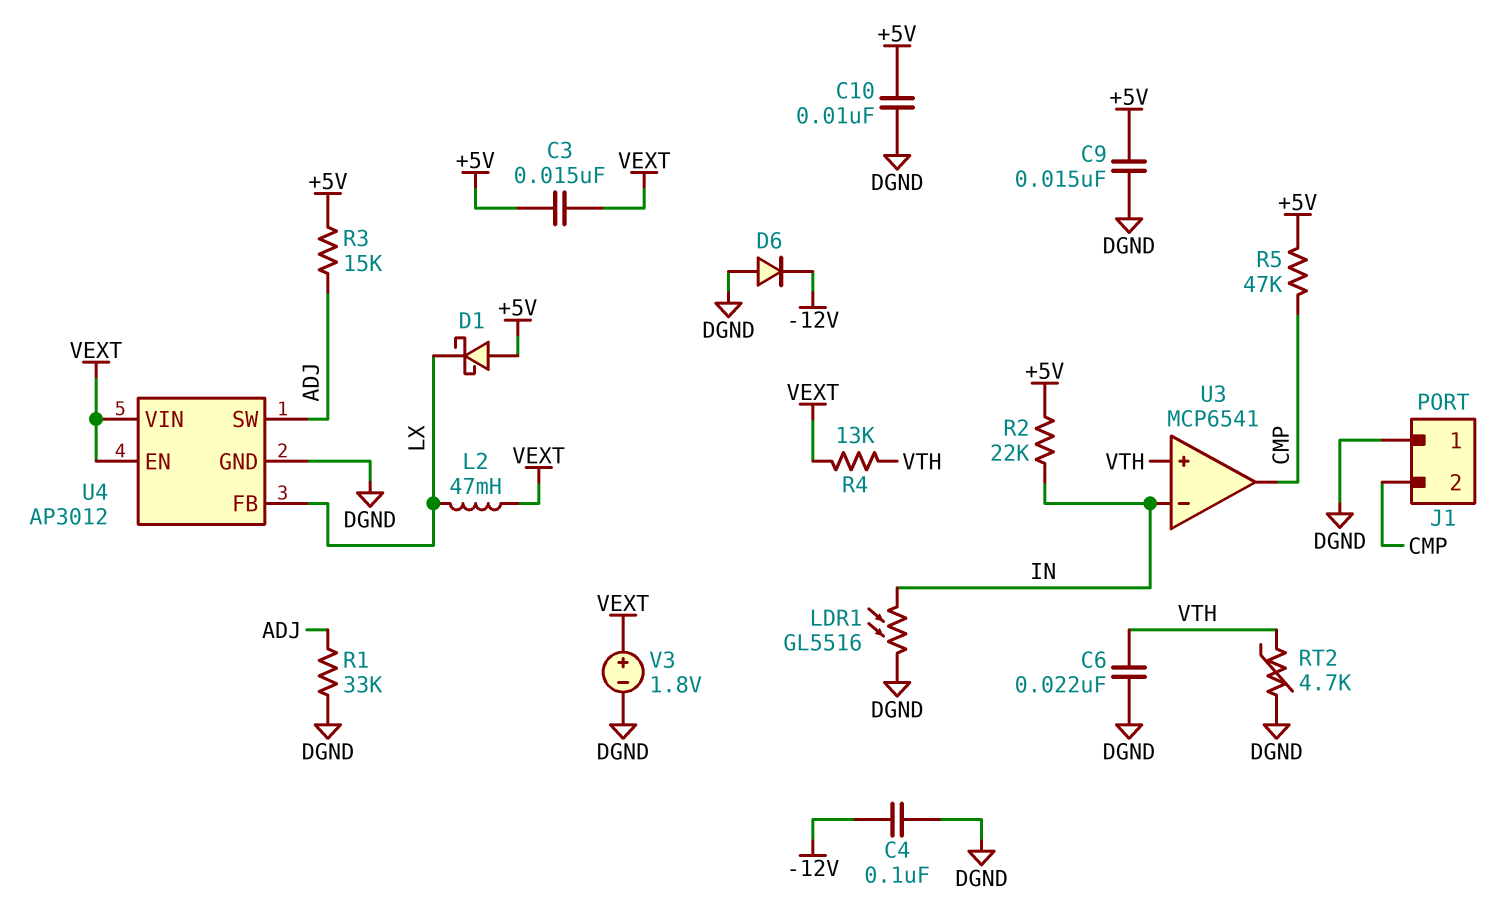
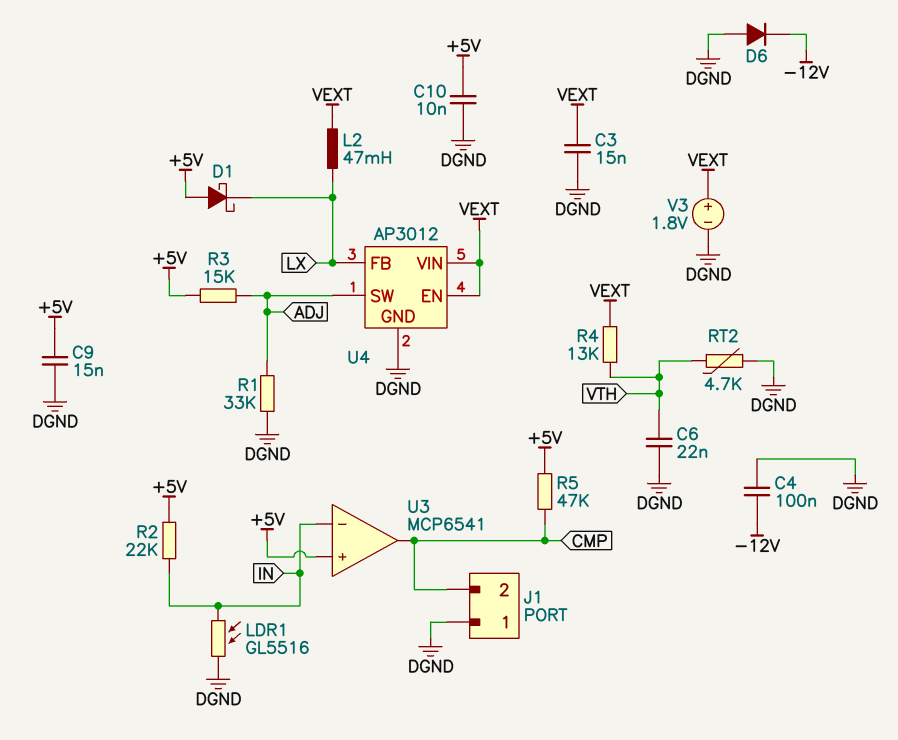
C3: 15nF (+5V, VEXT) -> 15nF (DGND, VEXT)
U3 pin in+: VTH -> +5V

